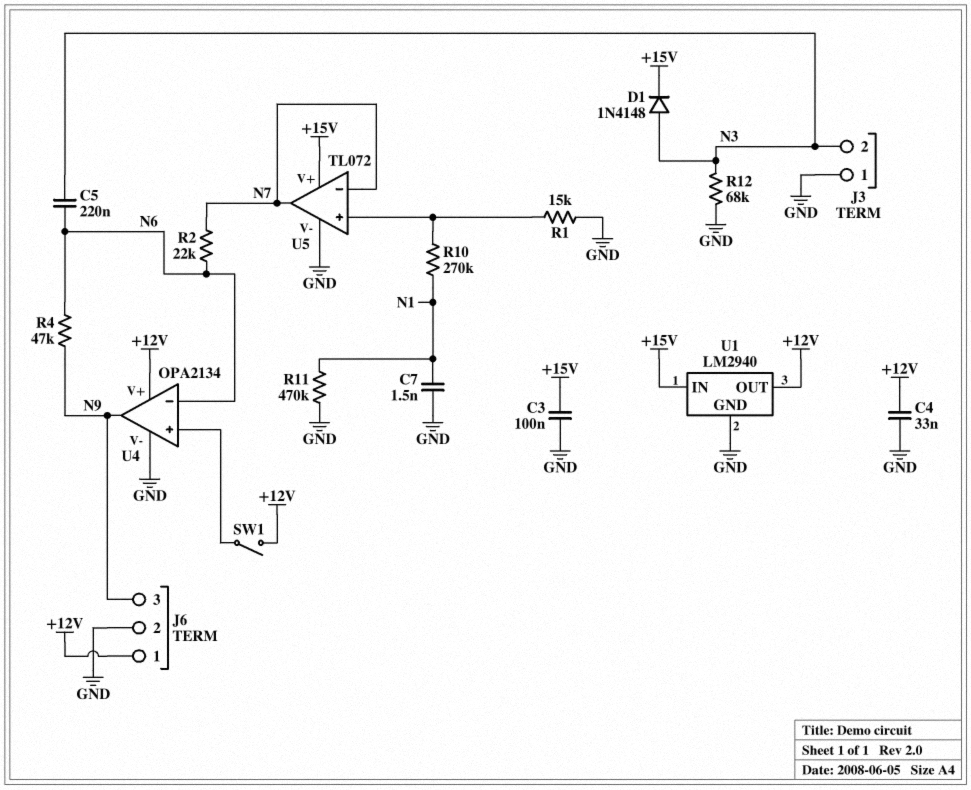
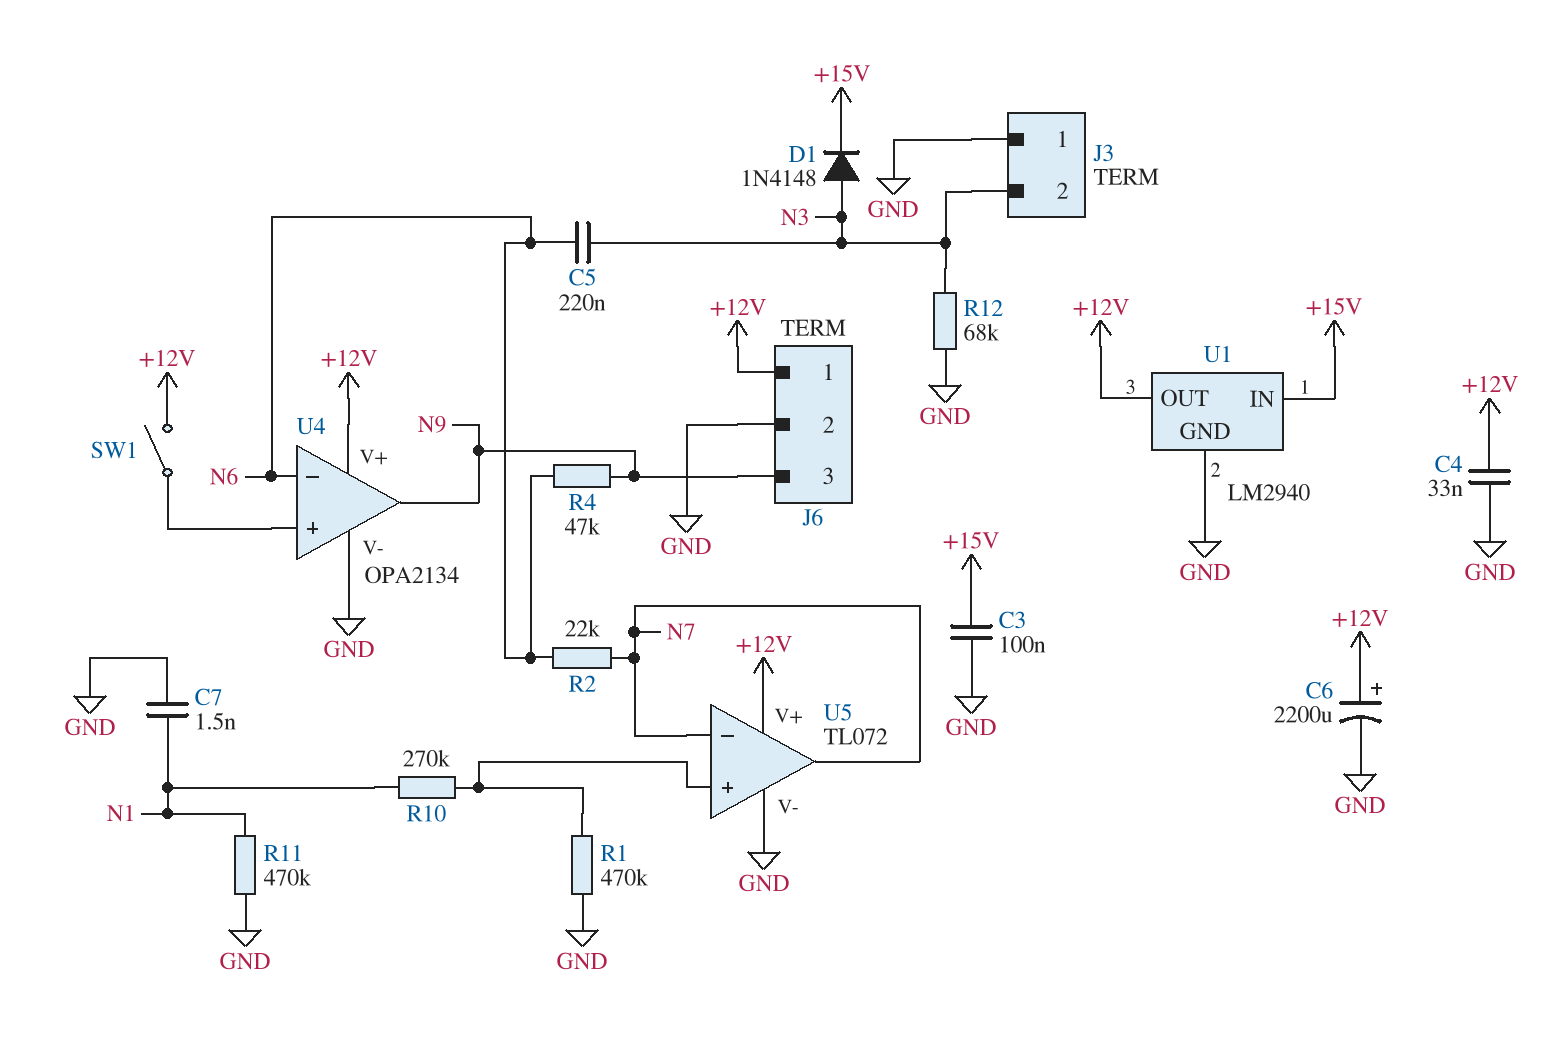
C6: none -> 2200uF (plus +12V, minus GND)
R1: 15k (GND, U5/in+) -> 470k (GND, U5/in+)
U5 pin V+: +15V -> +12V

